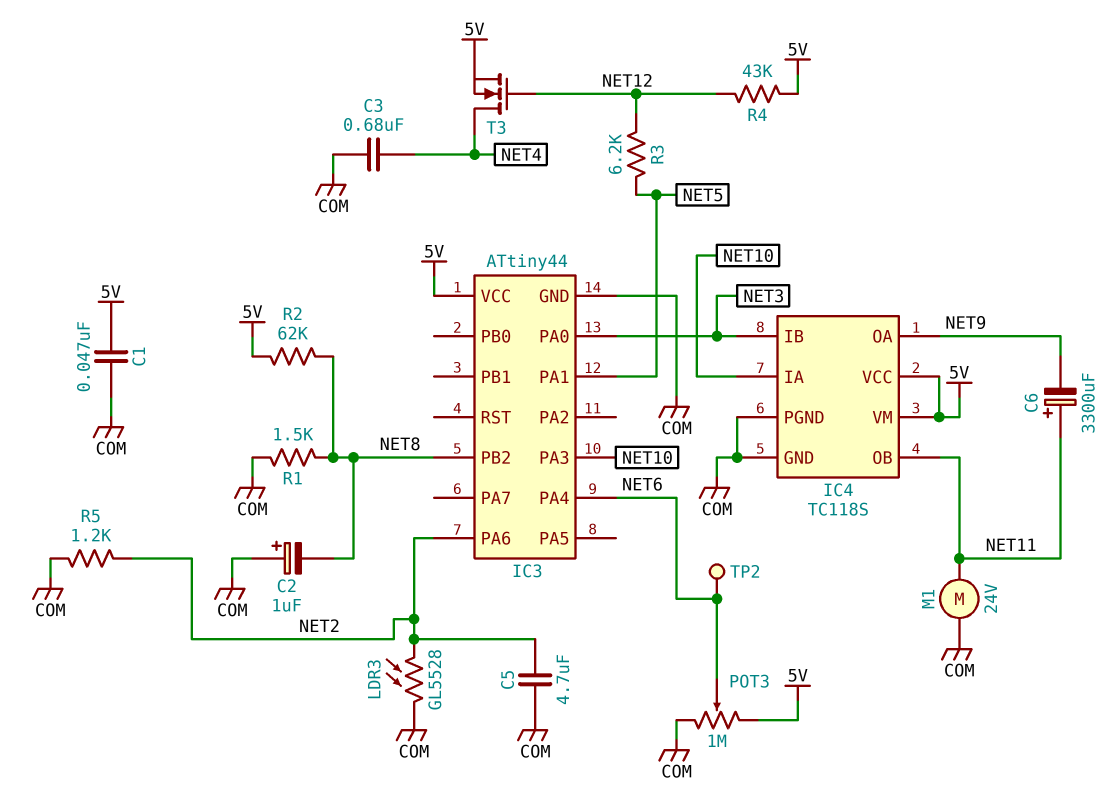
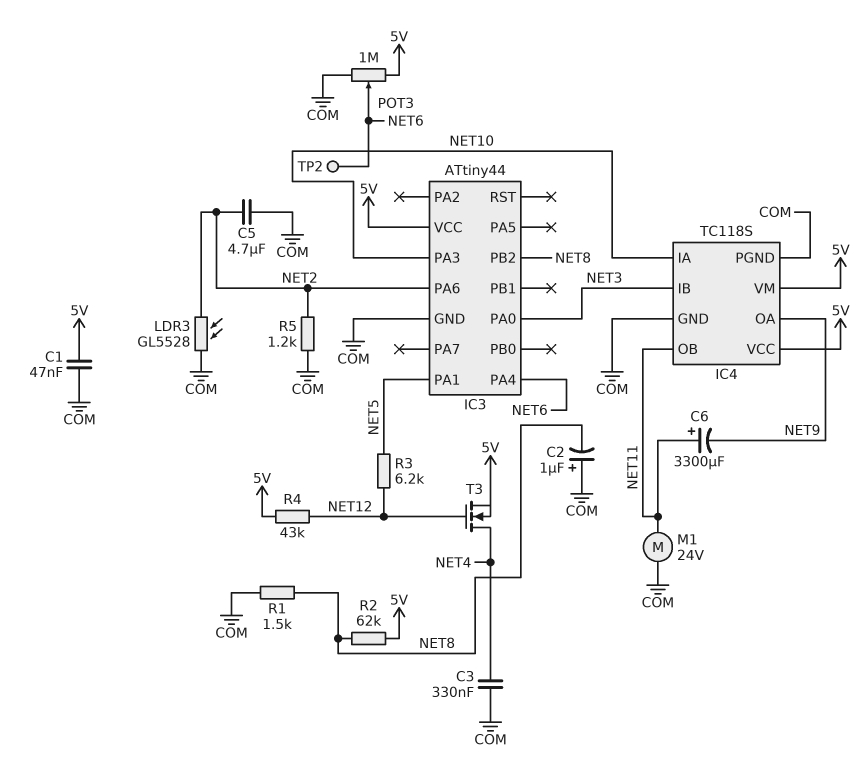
C3: 680nF (COM, NET4) -> 330nF (COM, NET4)

